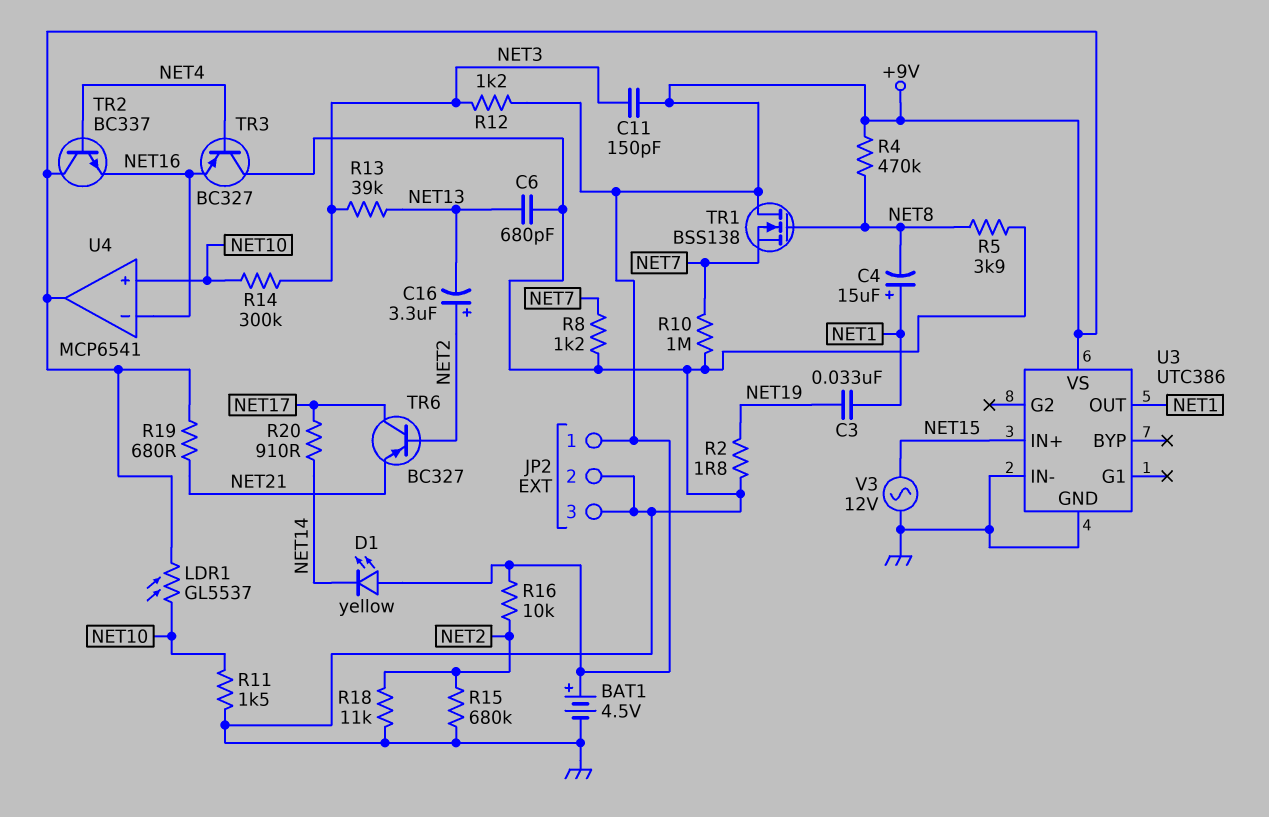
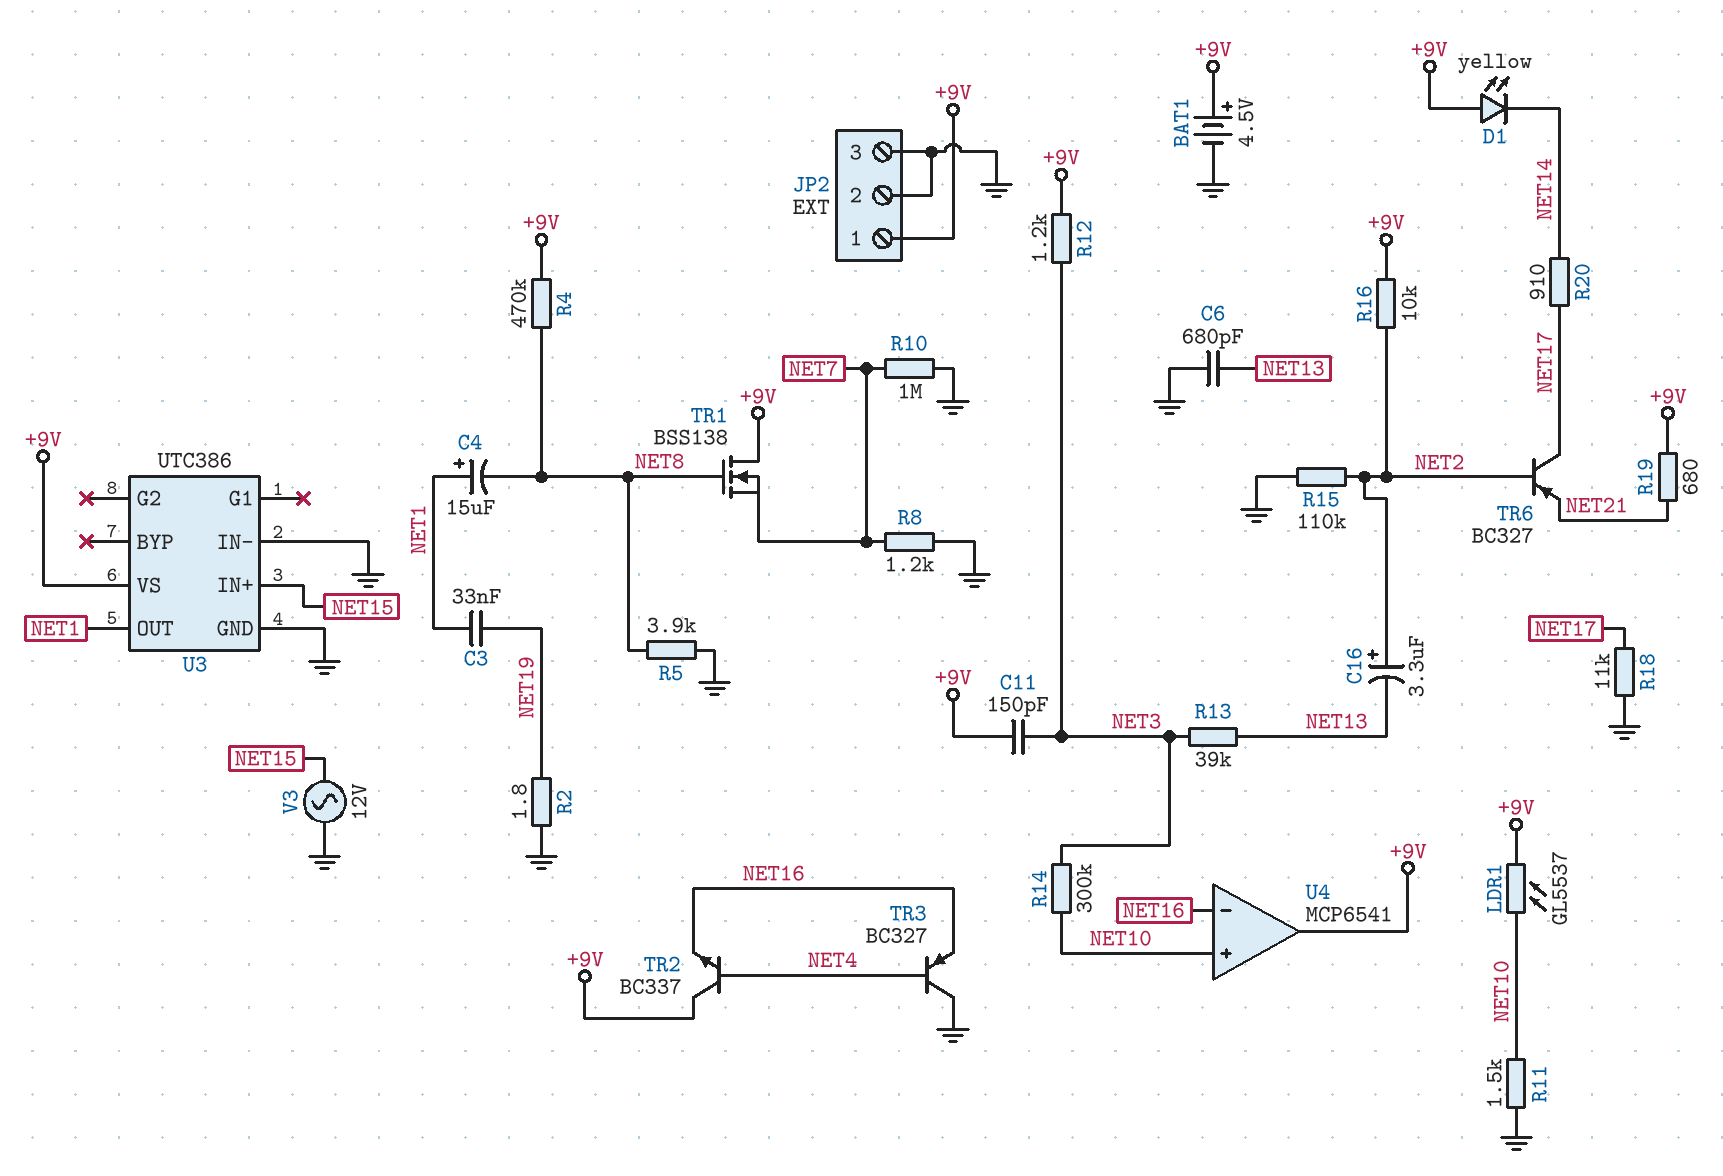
R15: 680k (GND, NET2) -> 110k (GND, NET2)
R18: 11k (GND, NET2) -> 11k (GND, NET17)

